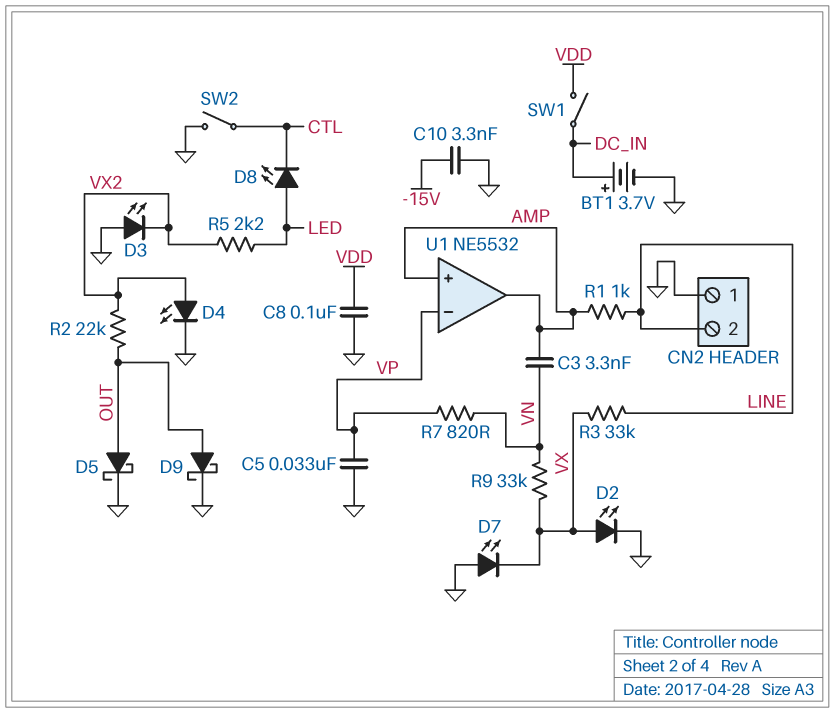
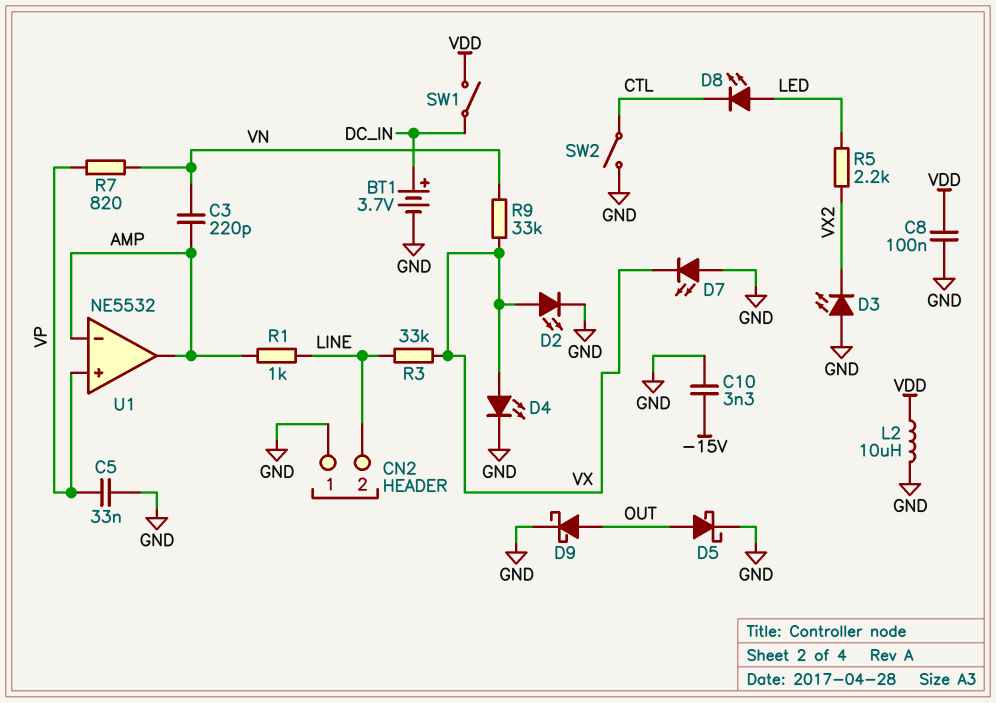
C3: 3.3nF (AMP, VN) -> 220pF (AMP, VN)
D4: LED (A VX2, K GND) -> LED (A VX, K GND)
L2: none -> 10uH (GND, VDD)
R2: 22k (OUT, VX2) -> none
U1 pin in+: AMP -> VP
U1 pin in-: VP -> AMP

